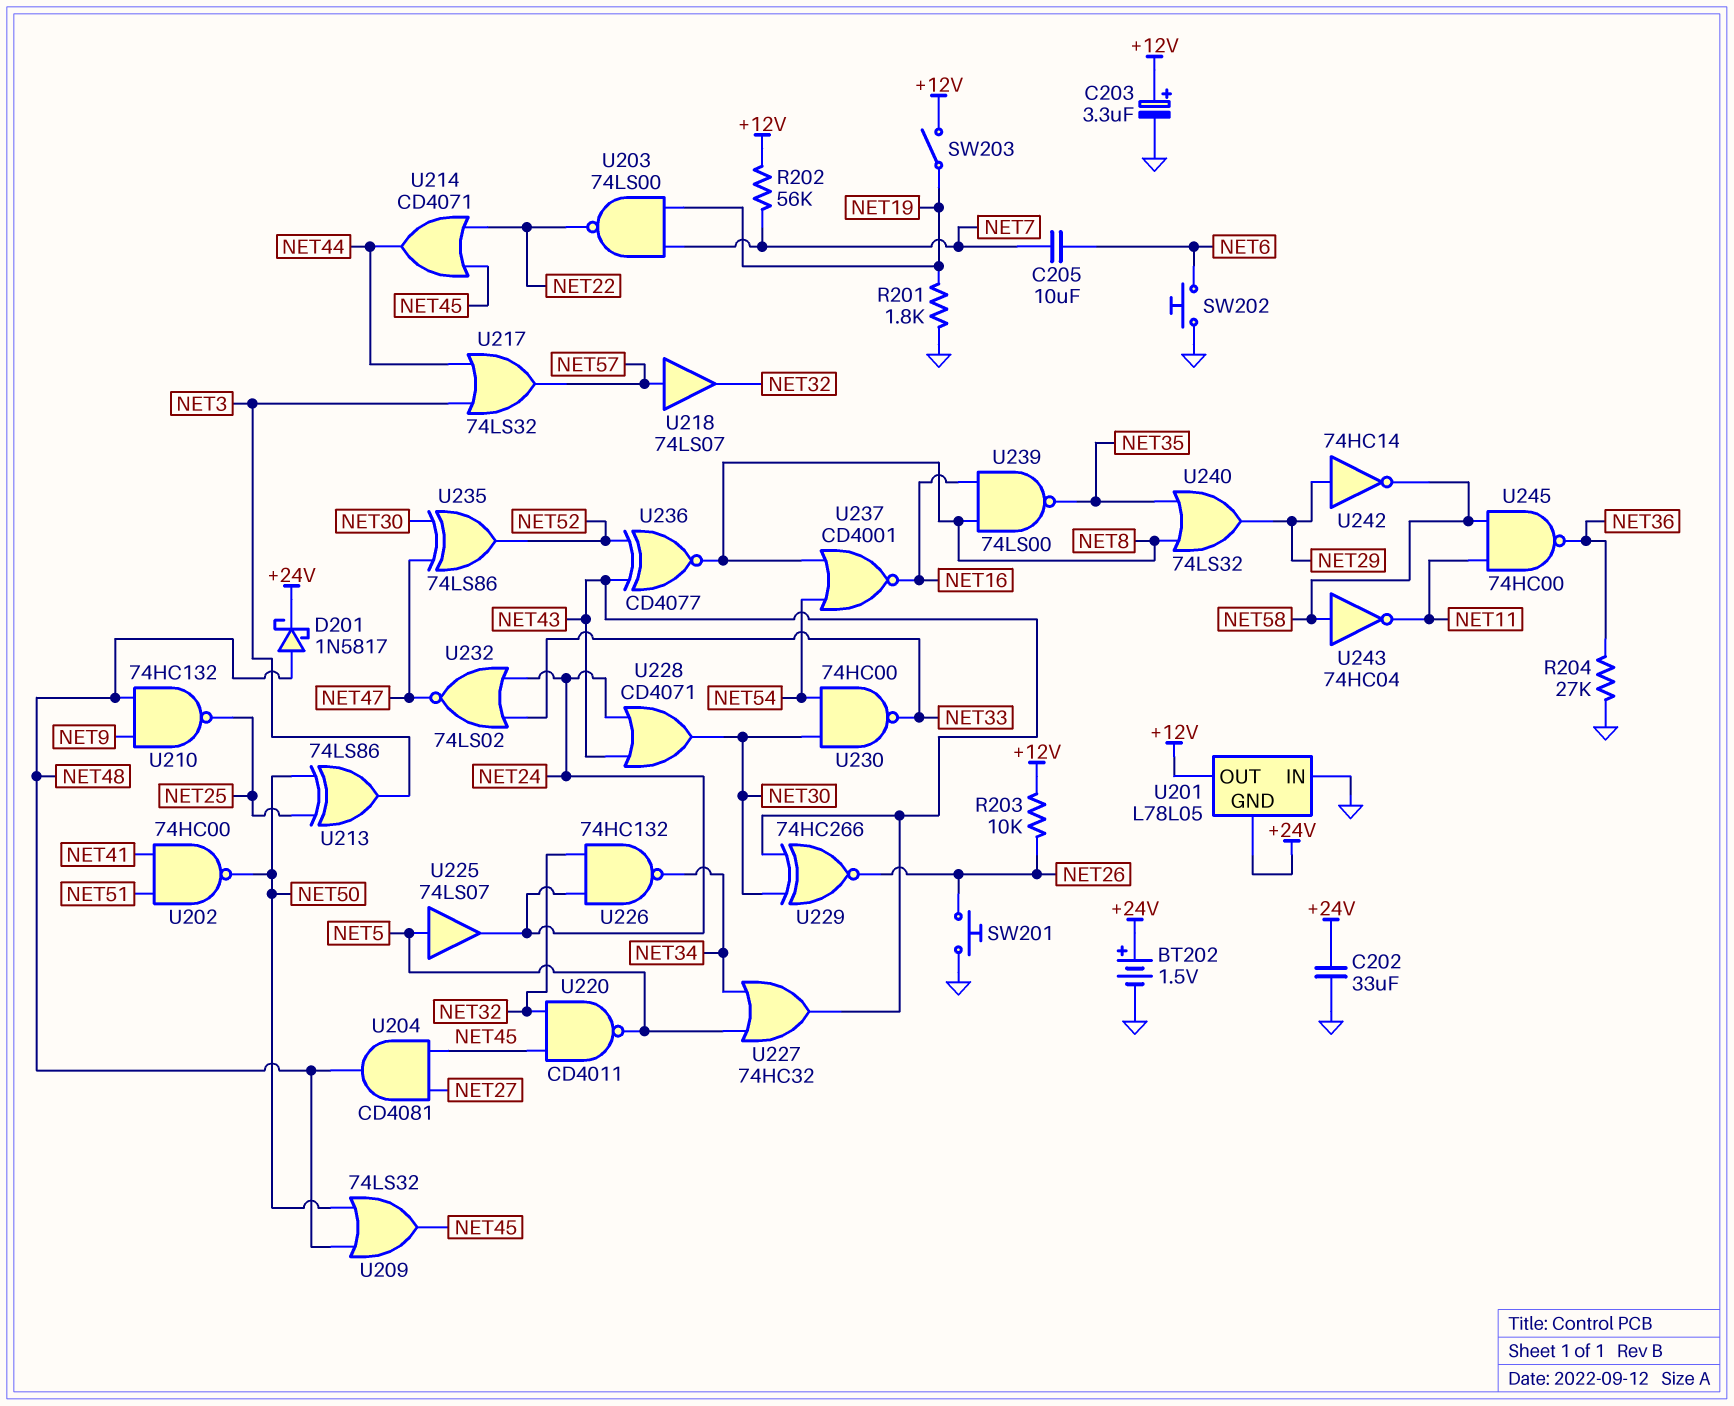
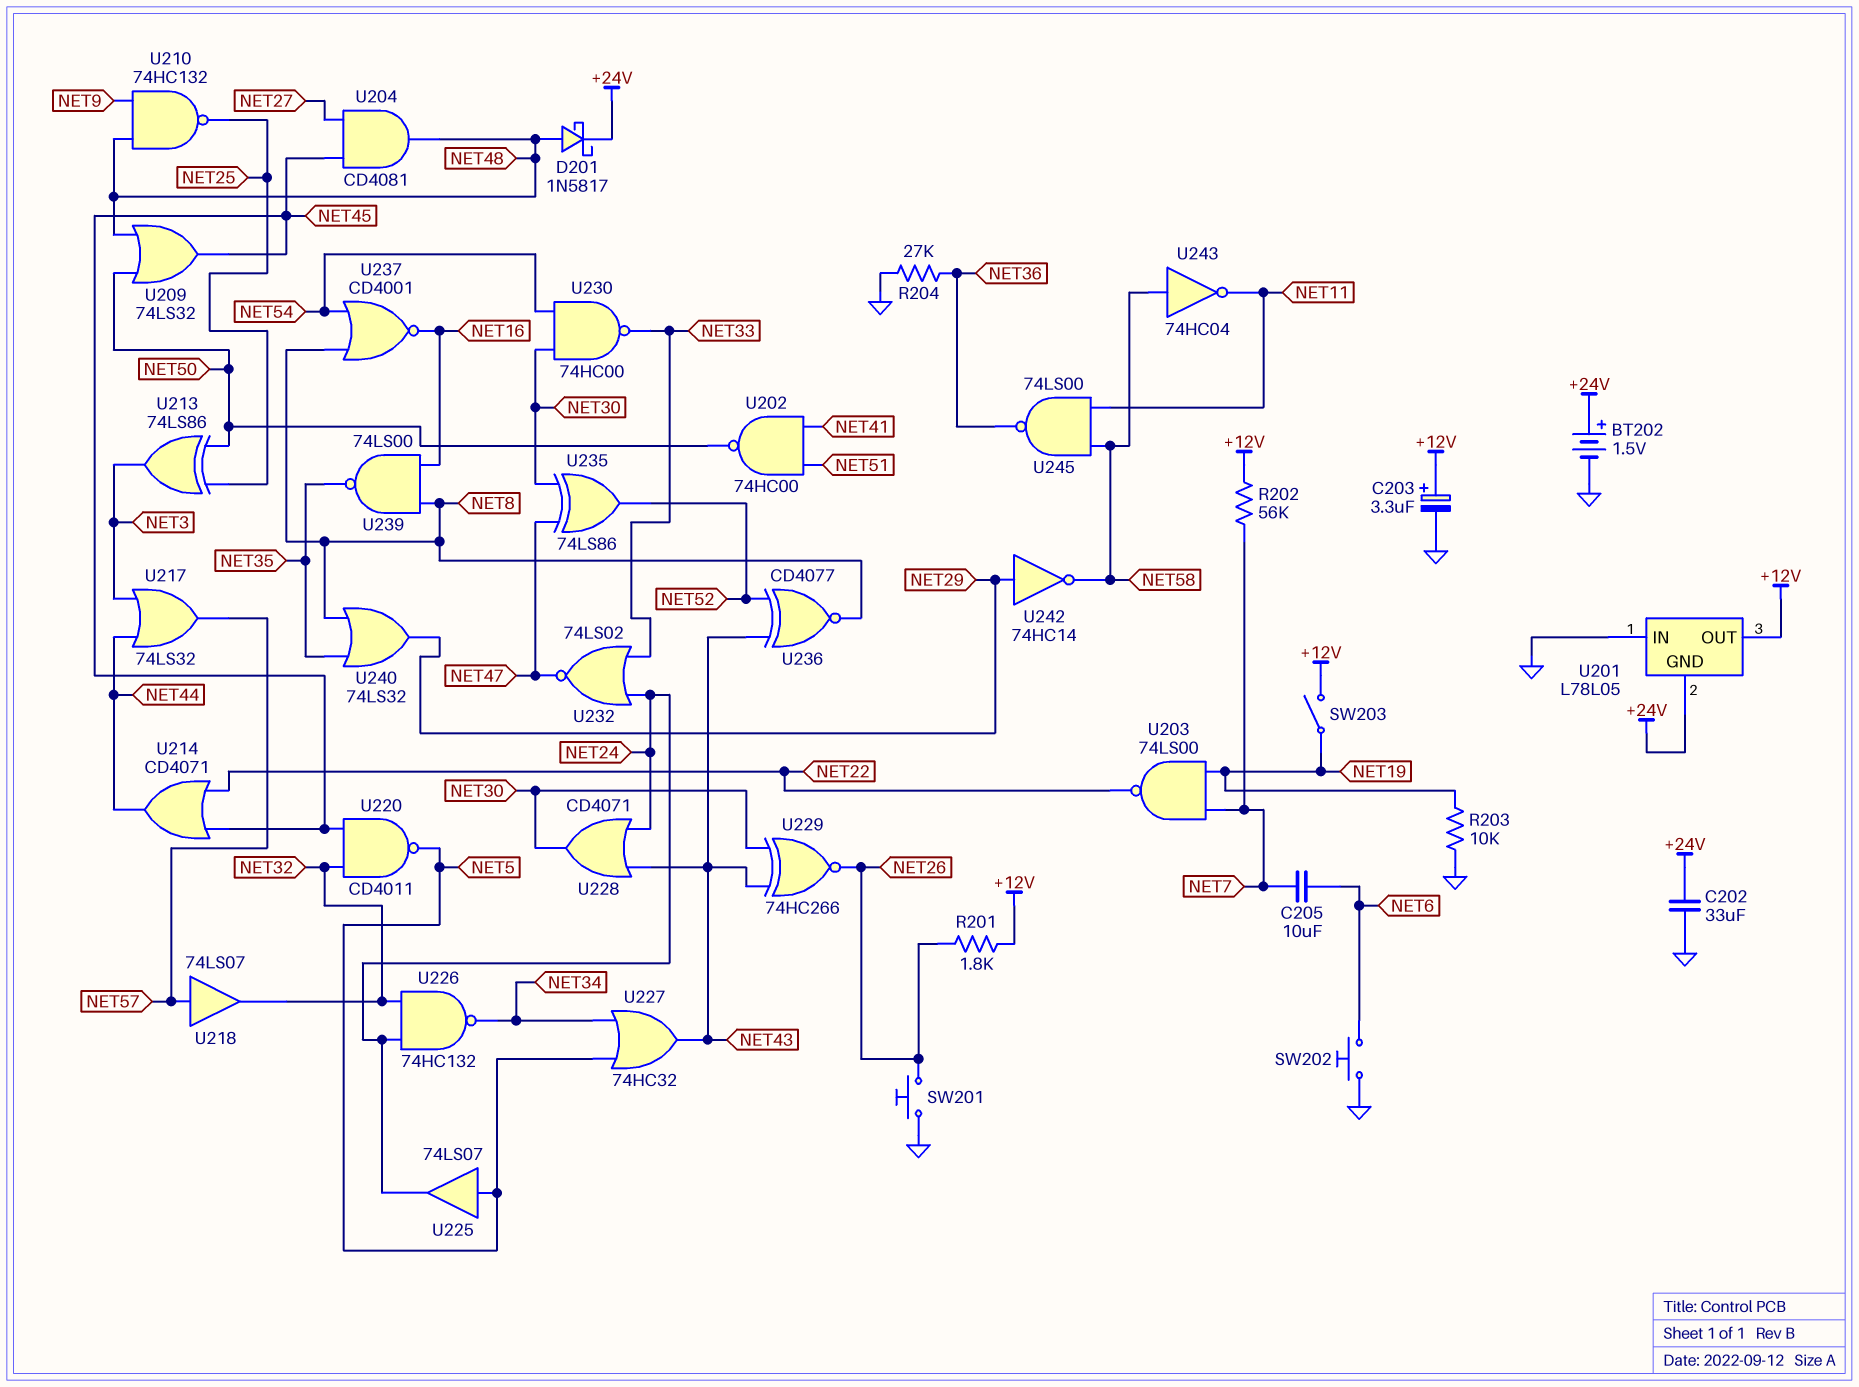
R201: 1.8k (GND, NET19) -> 1.8k (+12V, NET26)
R203: 10k (+12V, NET26) -> 10k (GND, NET19)
U245: NAND 74HC00 (in NET11, in NET58, out NET36) -> NAND 74LS00 (in NET11, in NET58, out NET36)

